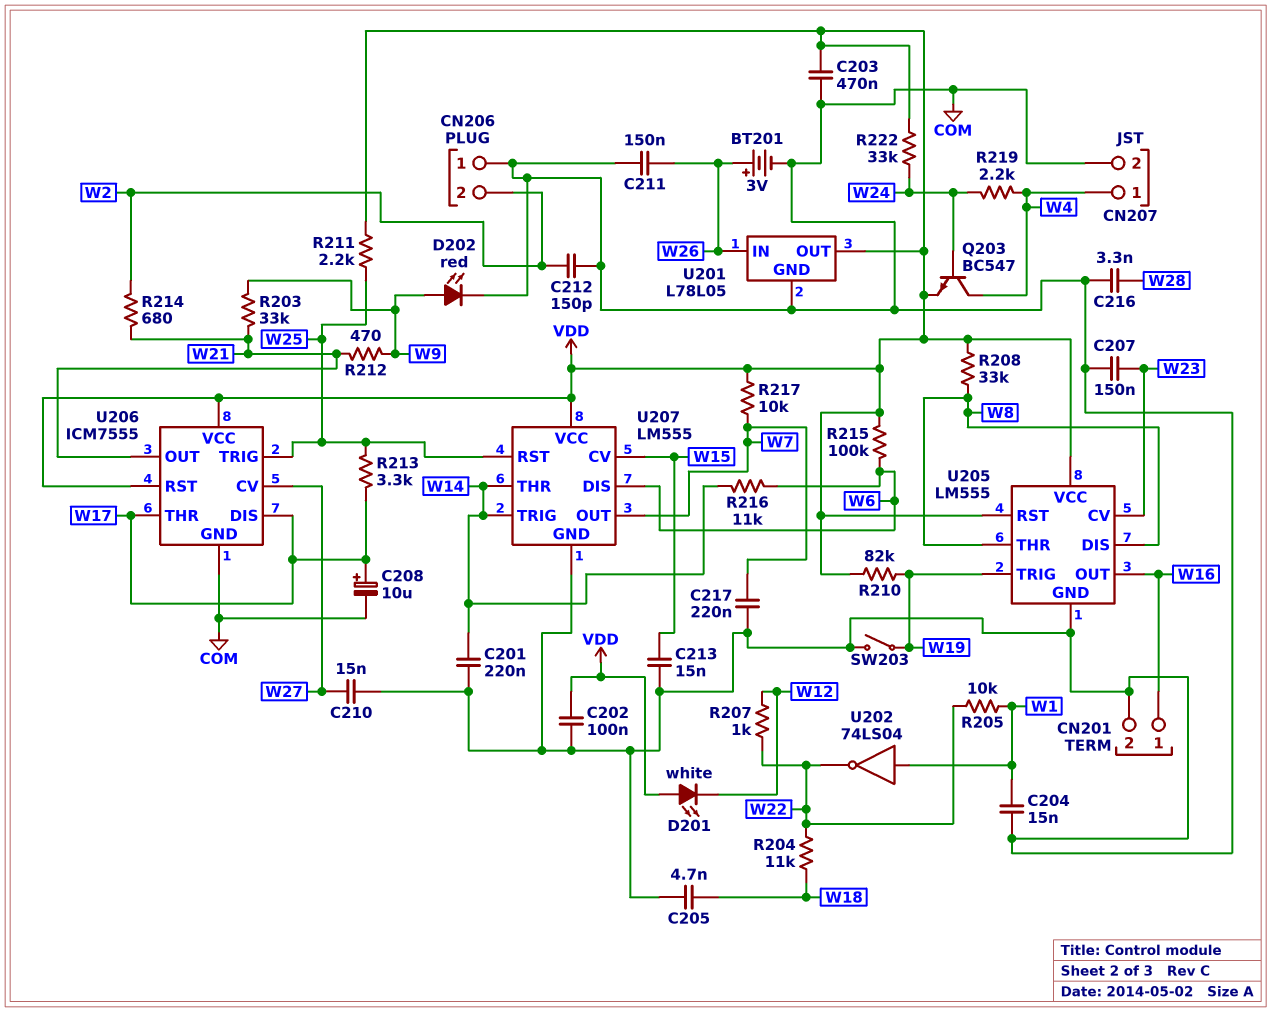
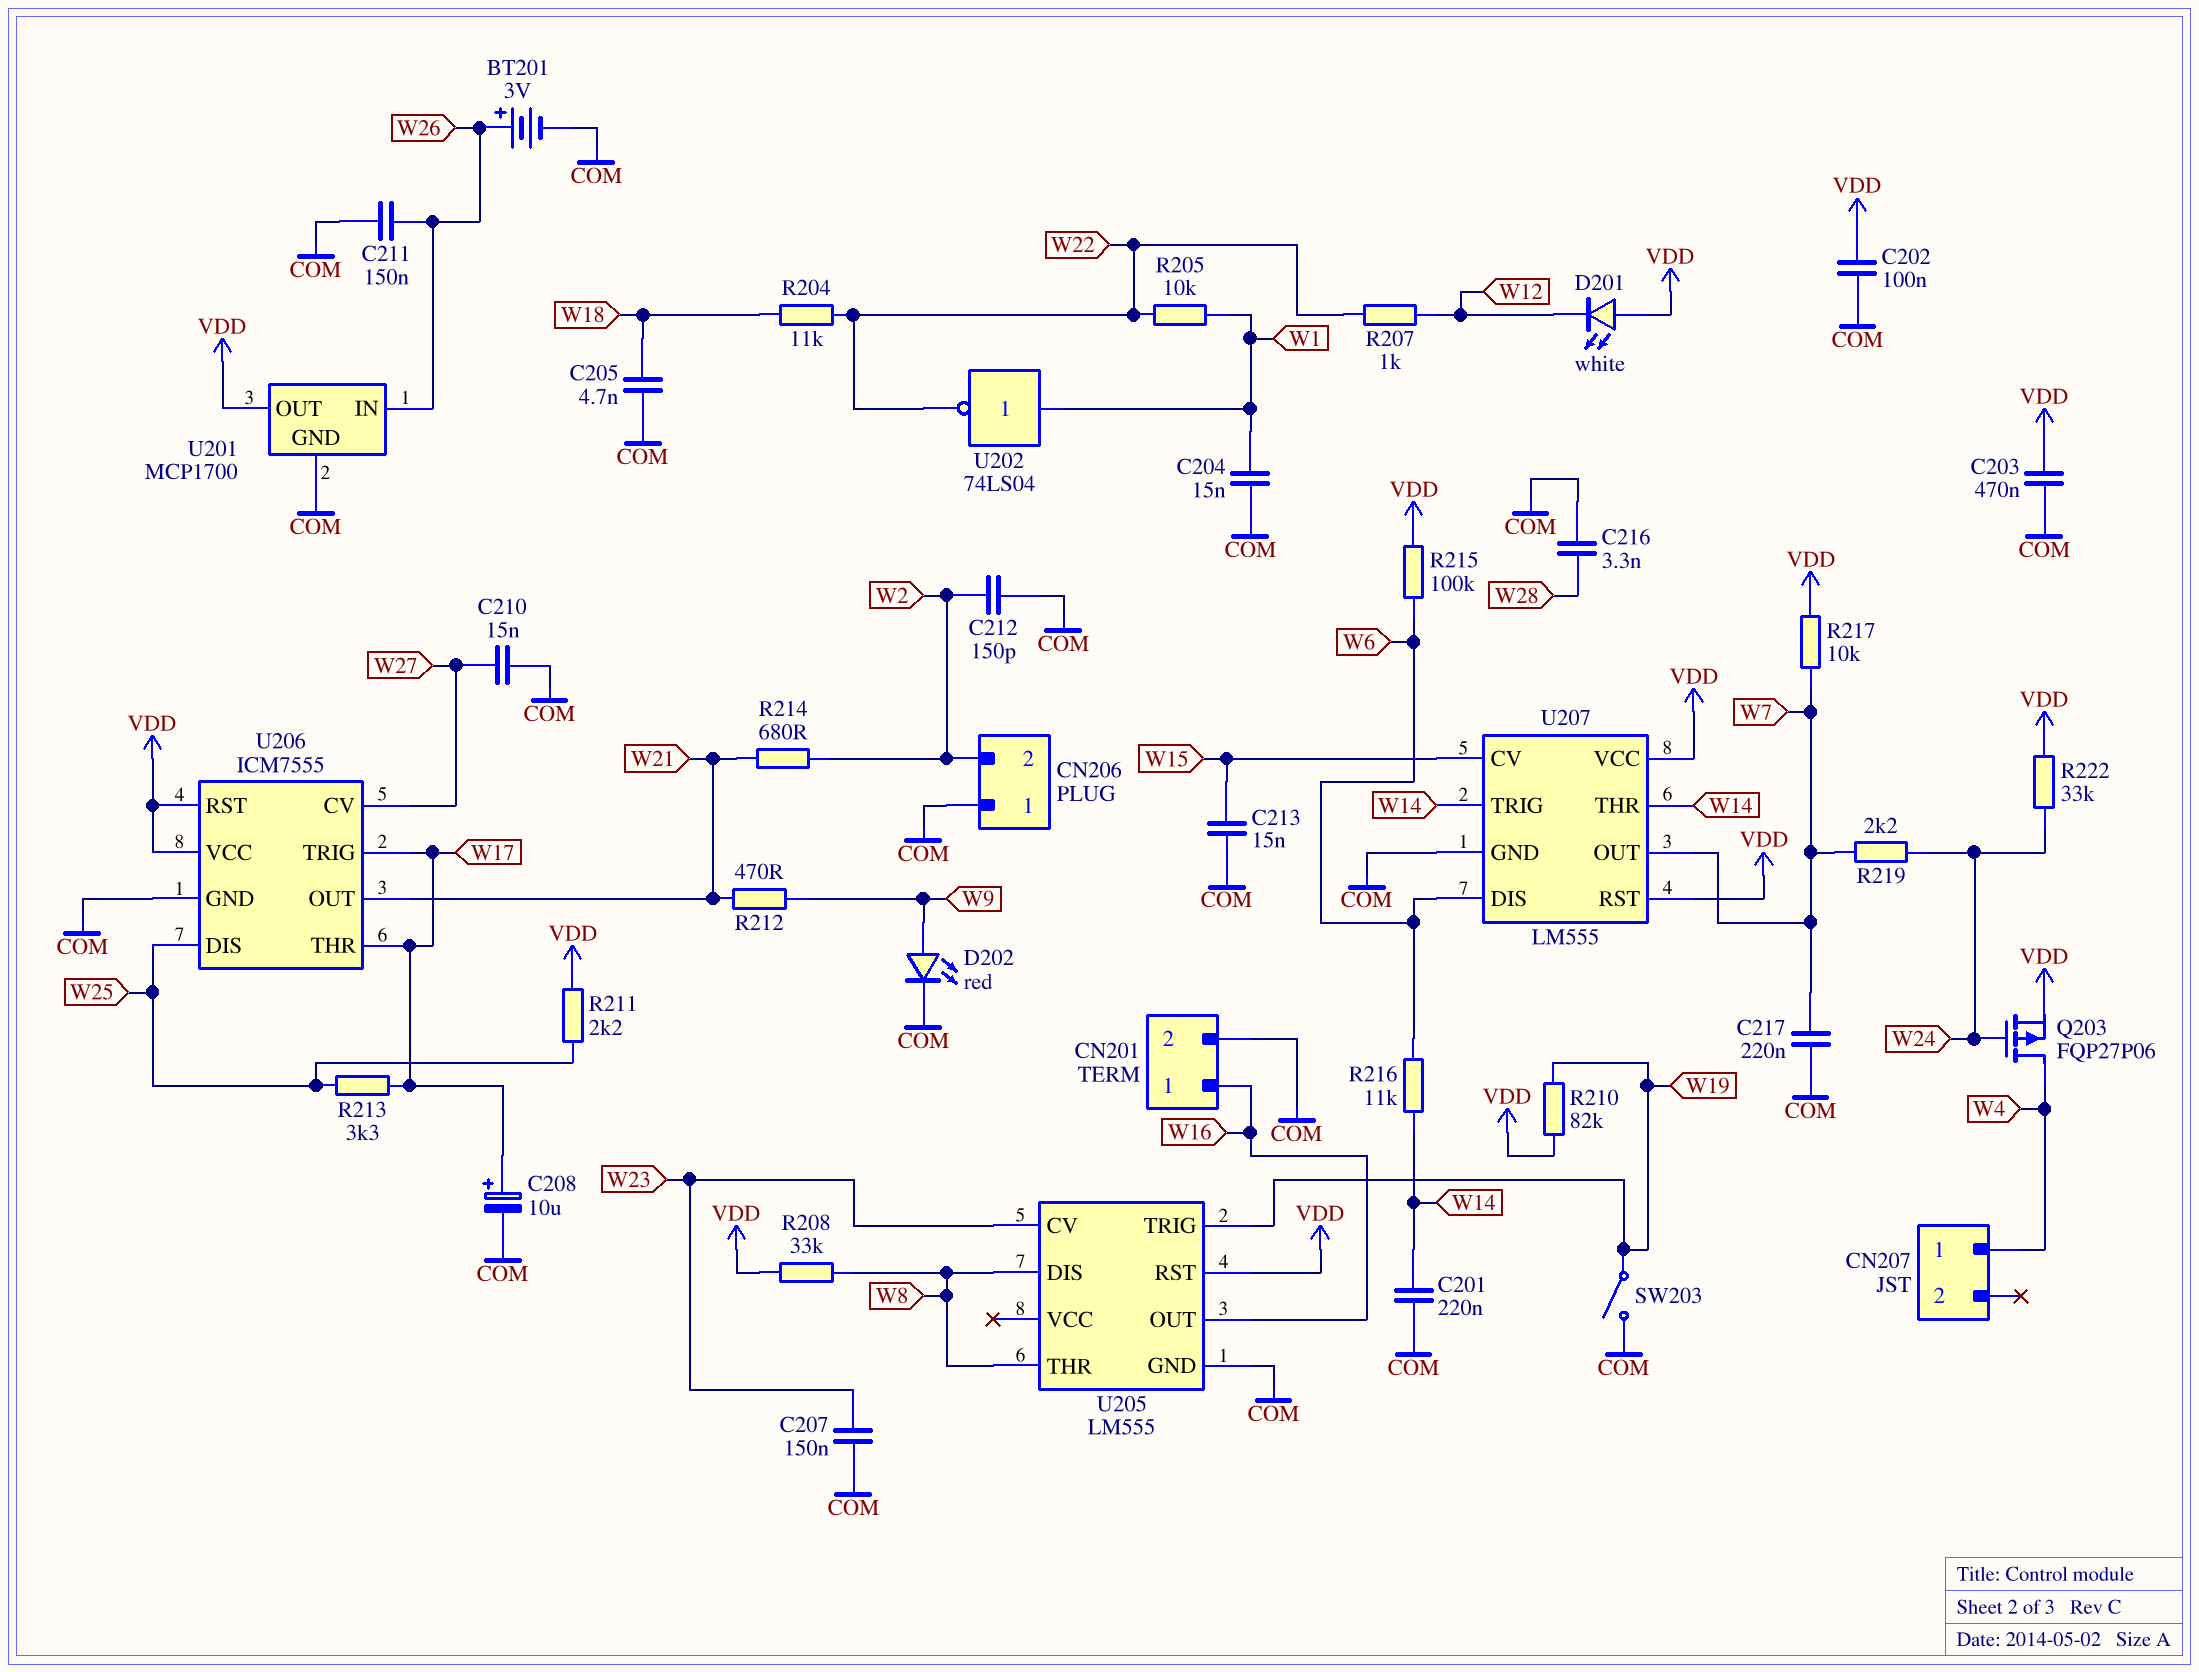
CN207 pin 2: COM -> none
Q203: NPN BC547 (B W24, C W4, E VDD) -> PMOS FQP27P06 (G W24, D W4, S VDD)
R203: 33k (W9, W21) -> none
R219: 2.2k (W4, W24) -> 2.2k (W7, W24)
U201: L78L05 -> MCP1700
U205 pin VCC: VDD -> none
U206 pin DIS: W17 -> W25
U206 pin TRIG: W25 -> W17
U207 pin RST: W25 -> VDD

